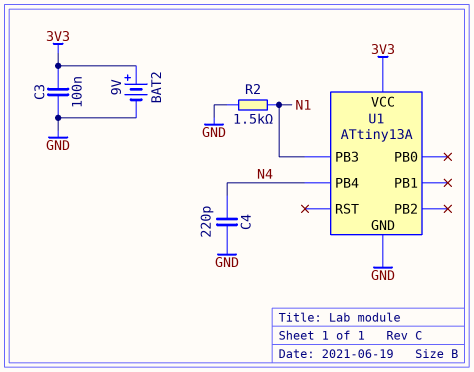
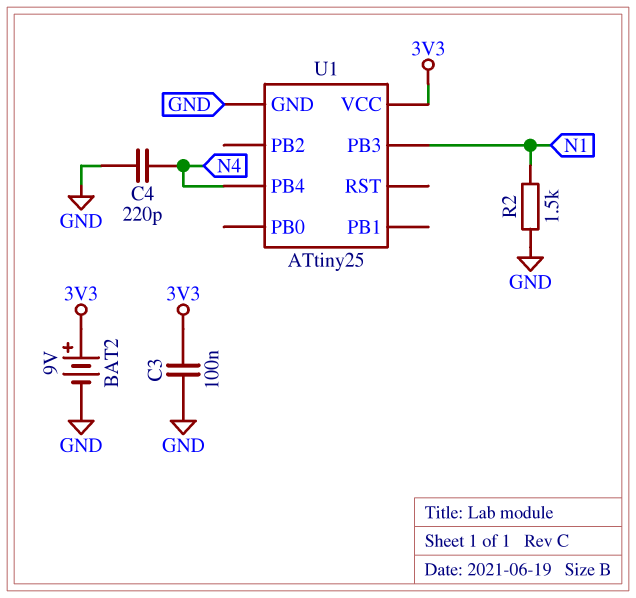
U1: ATtiny13A -> ATtiny25

